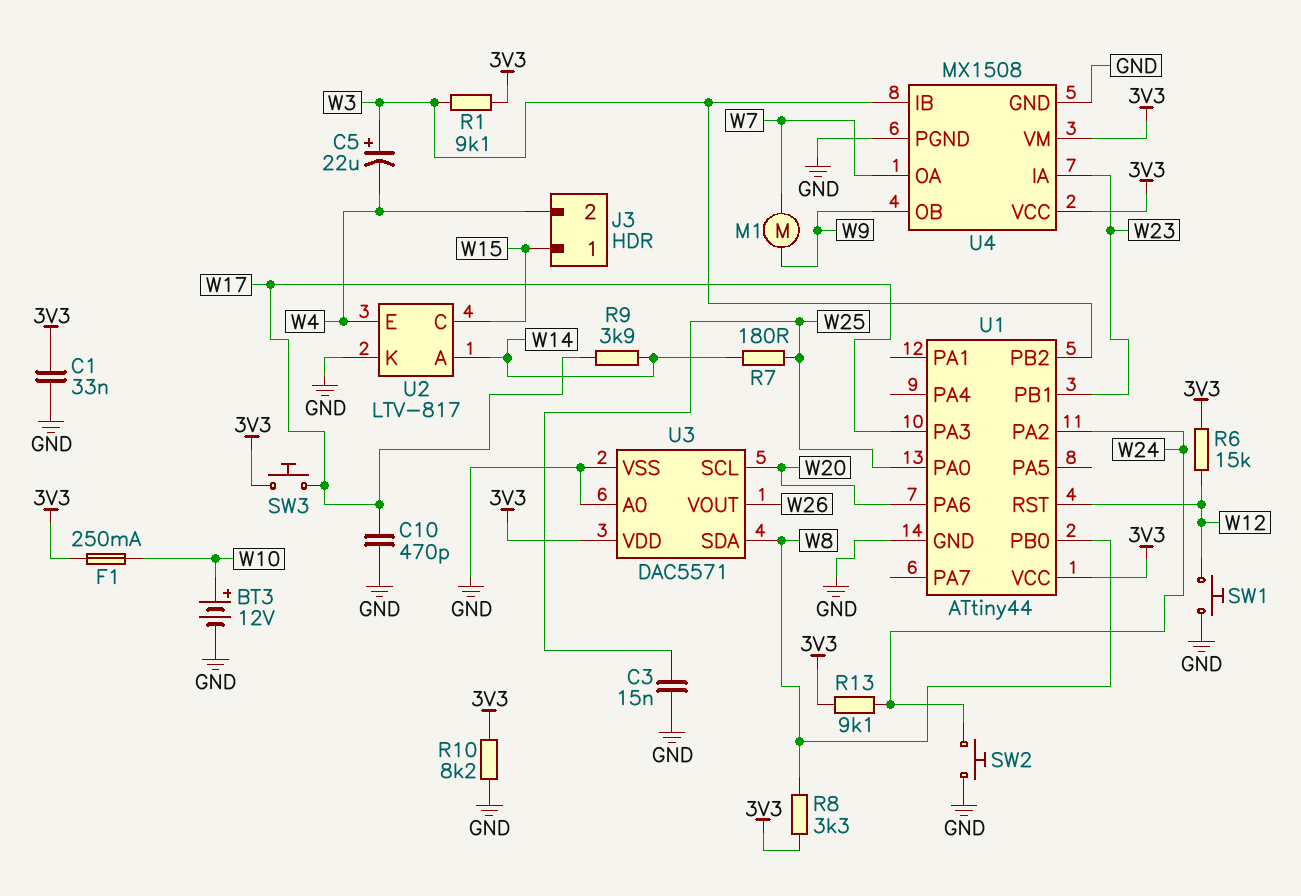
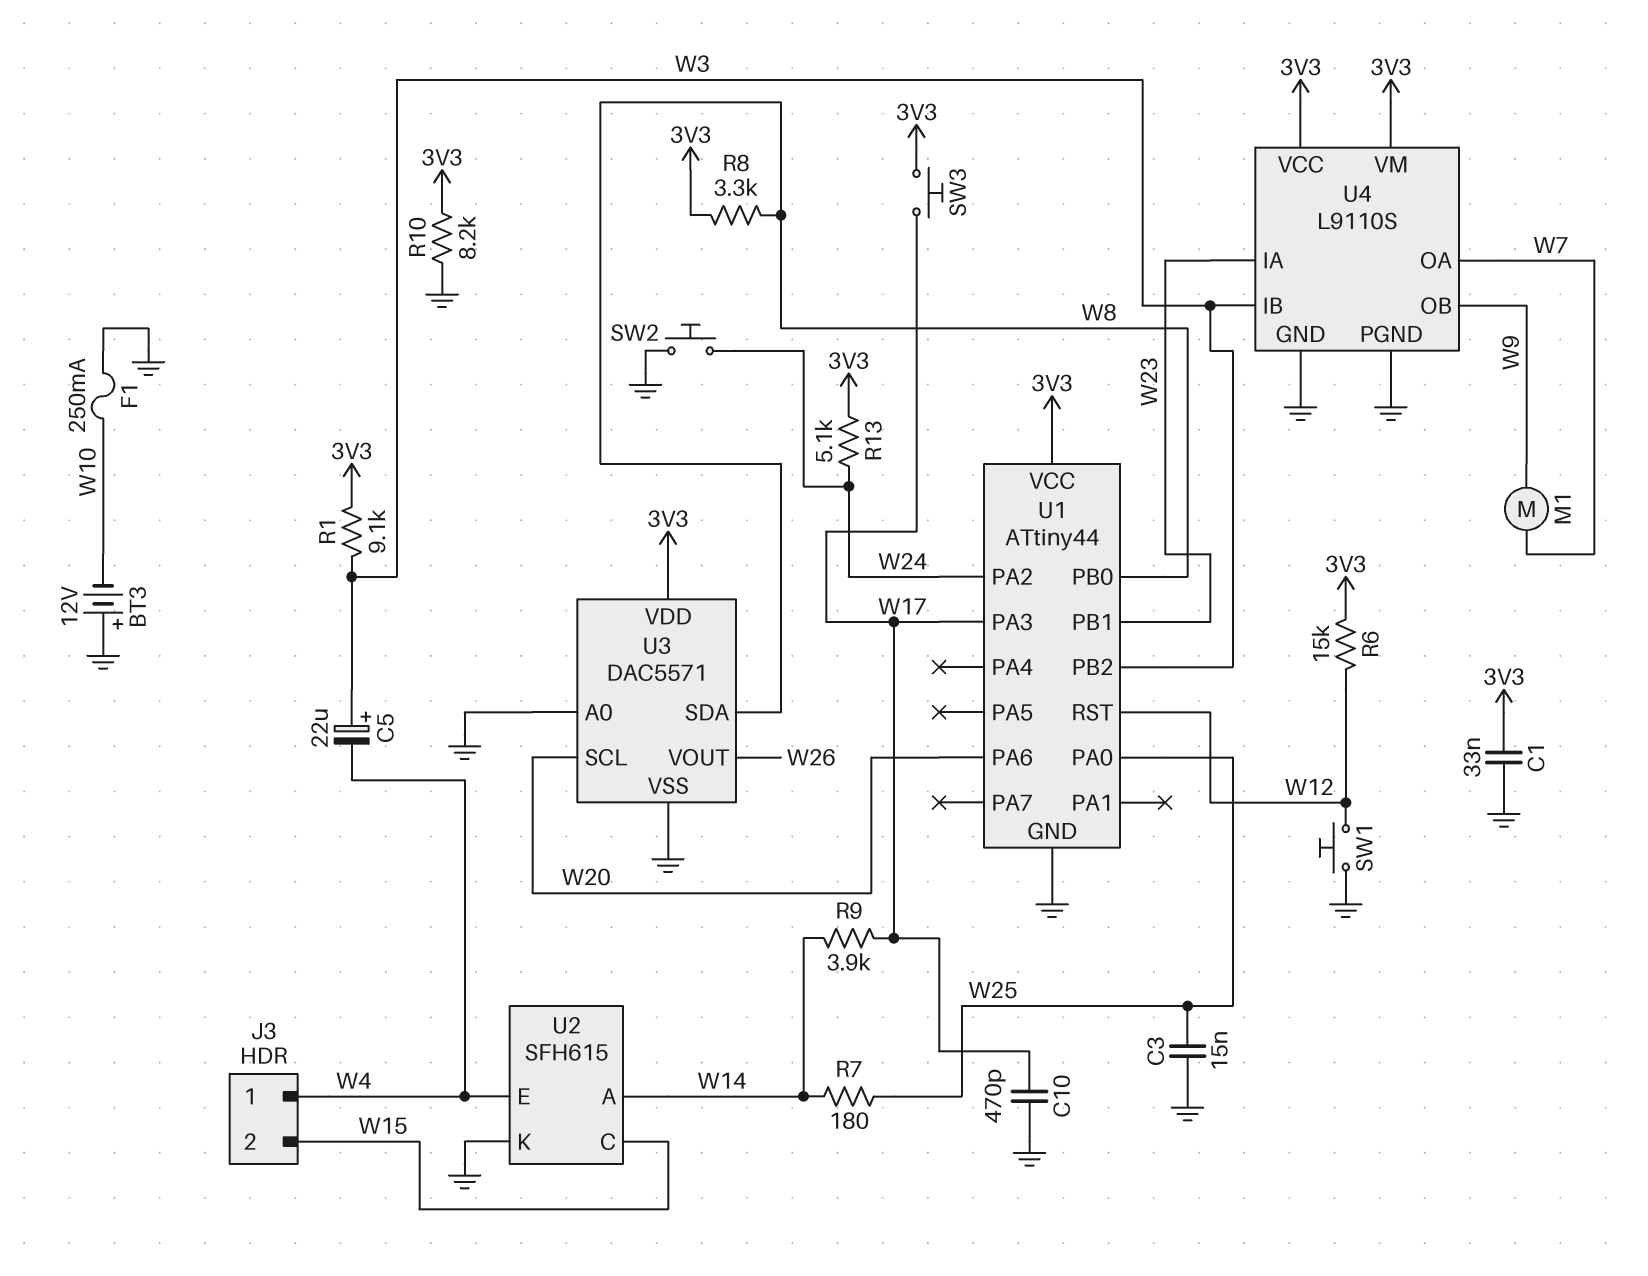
BT3: 12V (plus W10, minus GND) -> 12V (plus GND, minus W10)
F1: 250mA (3V3, W10) -> 250mA (GND, W10)
J3 pin 1: W15 -> W4
J3 pin 2: W4 -> W15
R13: 9.1k (3V3, W24) -> 5.1k (3V3, W24)
U2: LTV-817 -> SFH615
U4: MX1508 -> L9110S

